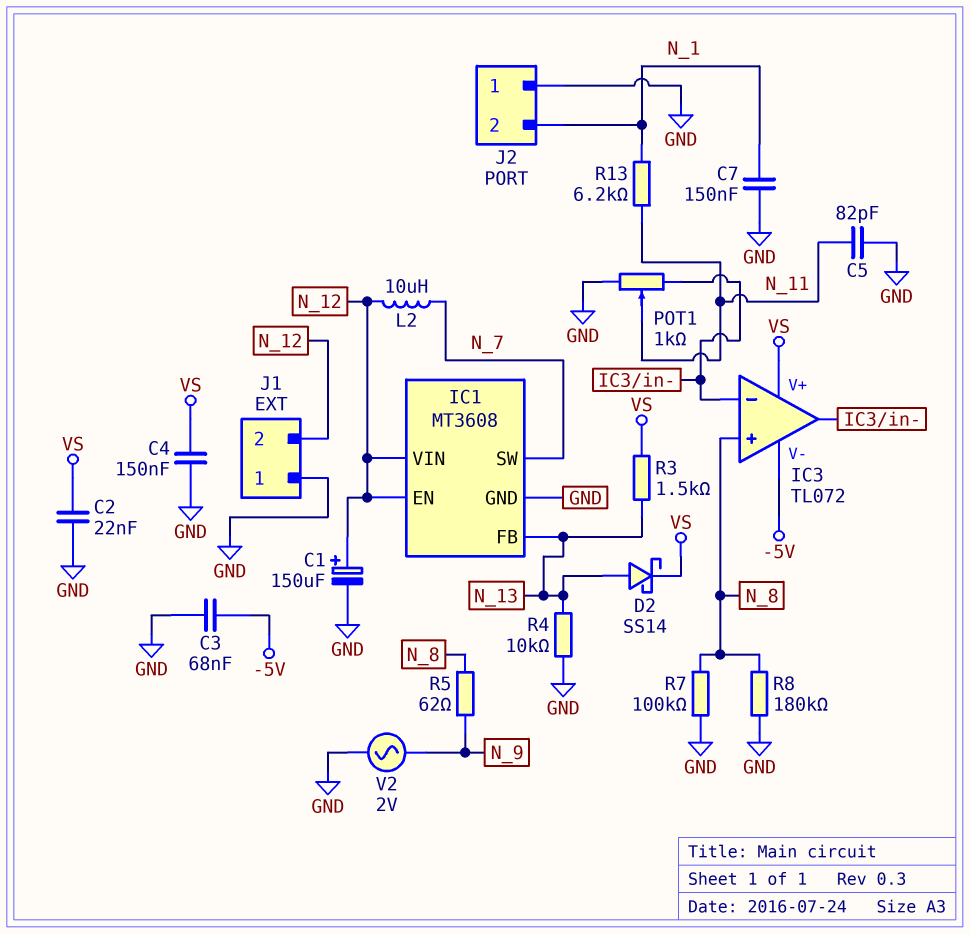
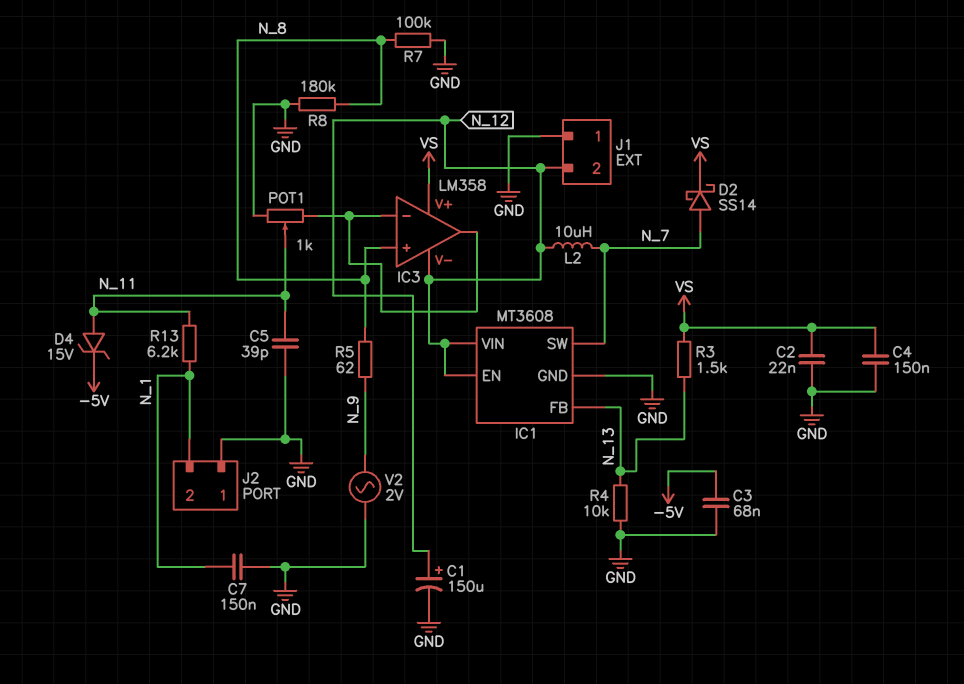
C5: 82pF (GND, N_11) -> 39pF (GND, N_11)
D2: schottky SS14 (A N_13, K VS) -> schottky SS14 (A N_7, K VS)
D4: none -> zener 15V (A N_11, K -5V)
IC3: TL072 -> LM358
IC3 pin V-: -5V -> N_12

